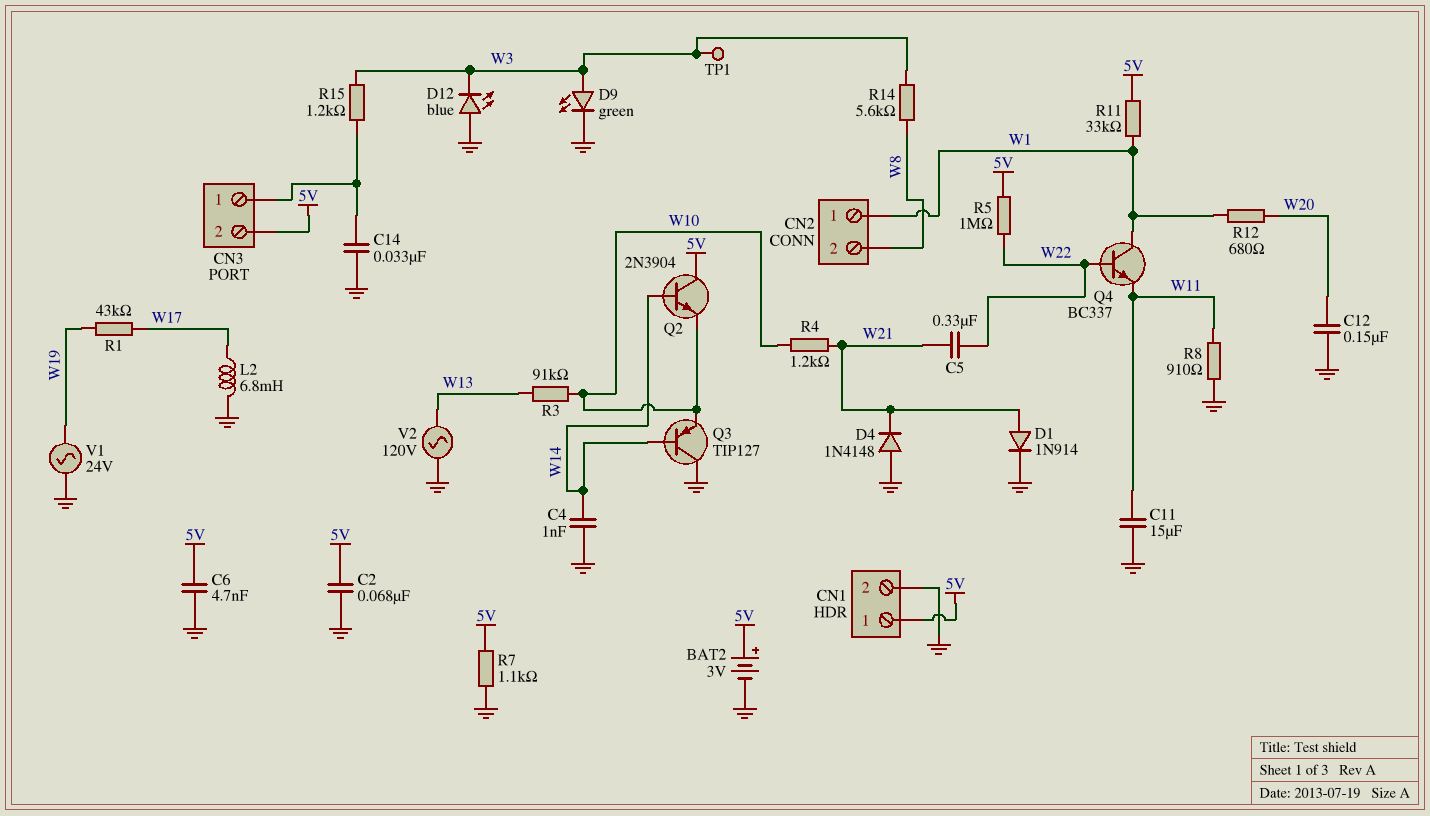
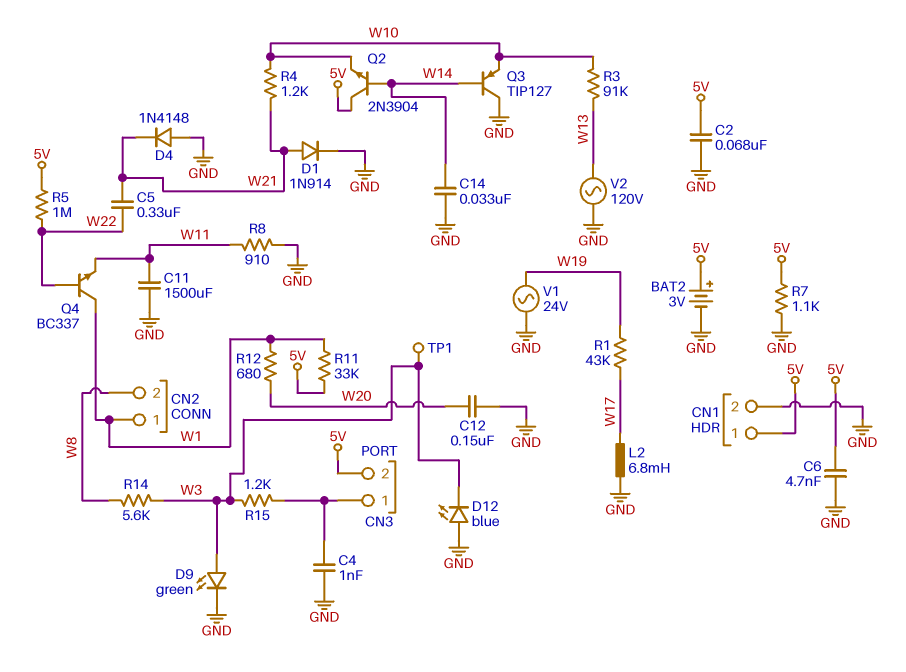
C4: 1nF (GND, W14) -> 1nF (CN3/1, GND)
C11: 15uF (GND, W11) -> 1500uF (GND, W11)
C14: 33nF (CN3/1, GND) -> 33nF (GND, W14)

